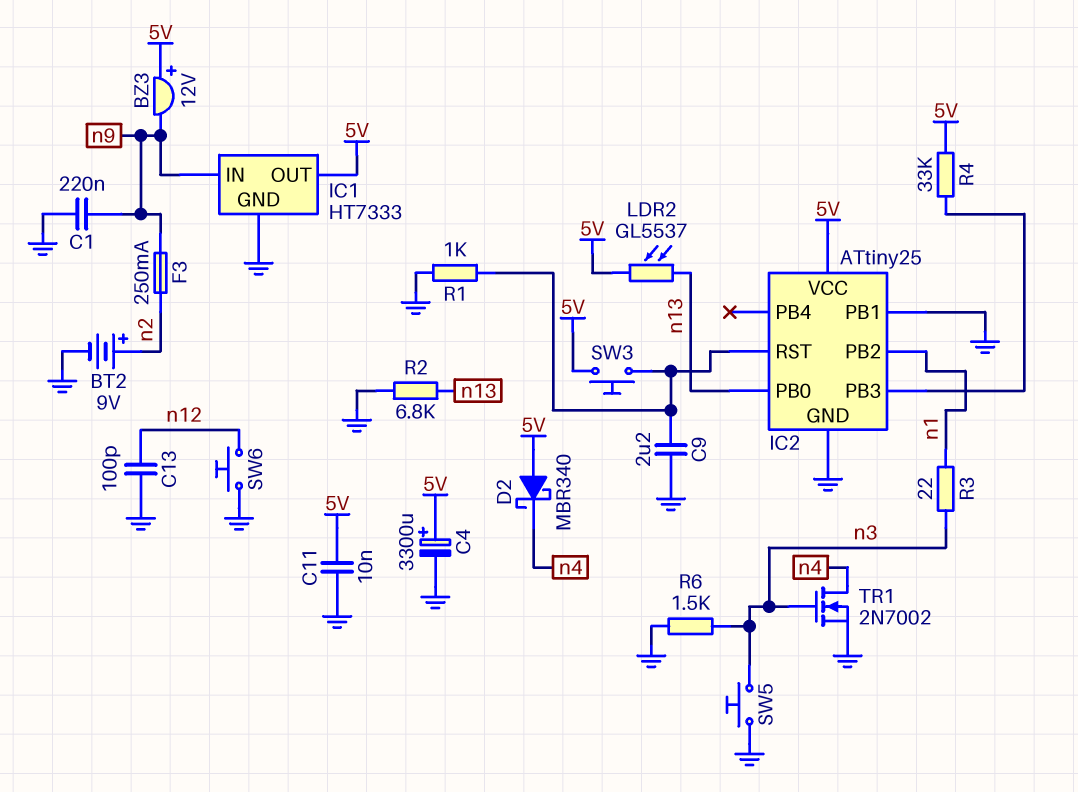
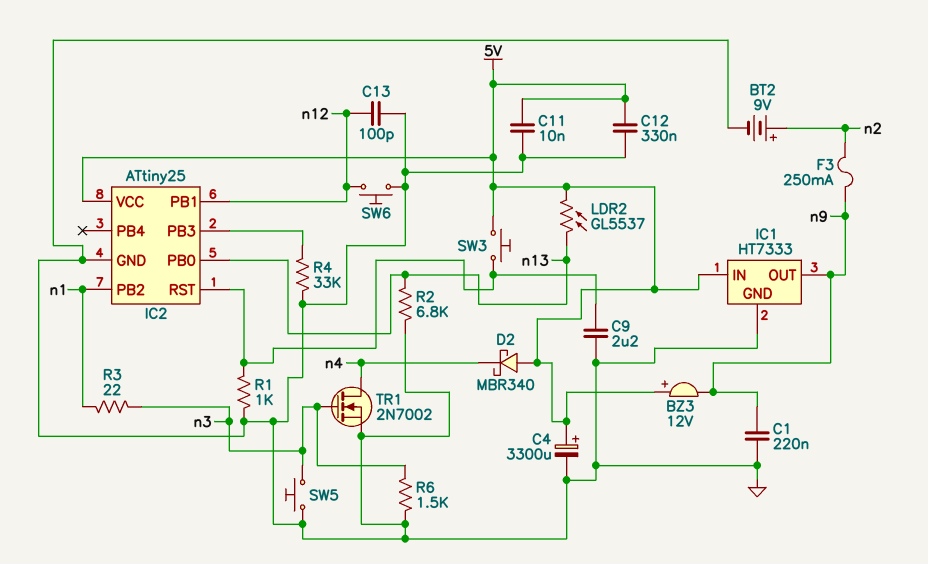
C12: none -> 330nF (5V, GND)
IC1 pin IN: n9 -> 5V
IC1 pin OUT: 5V -> n9
IC2 pin PB1: GND -> n12
R4: 33k (5V, IC2/PB3) -> 33k (GND, IC2/PB3)

